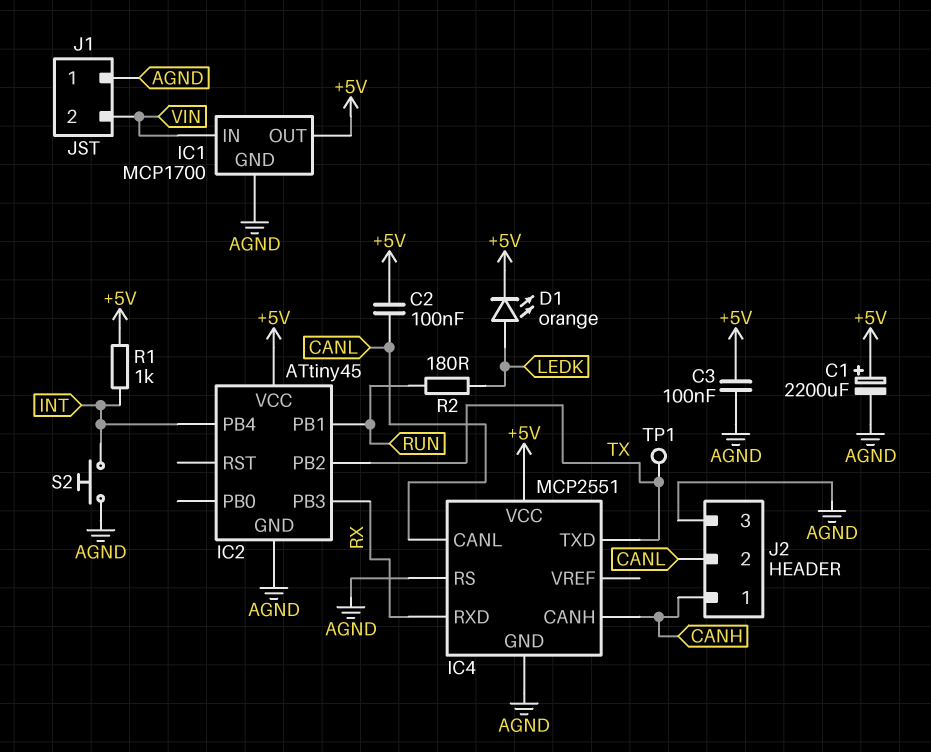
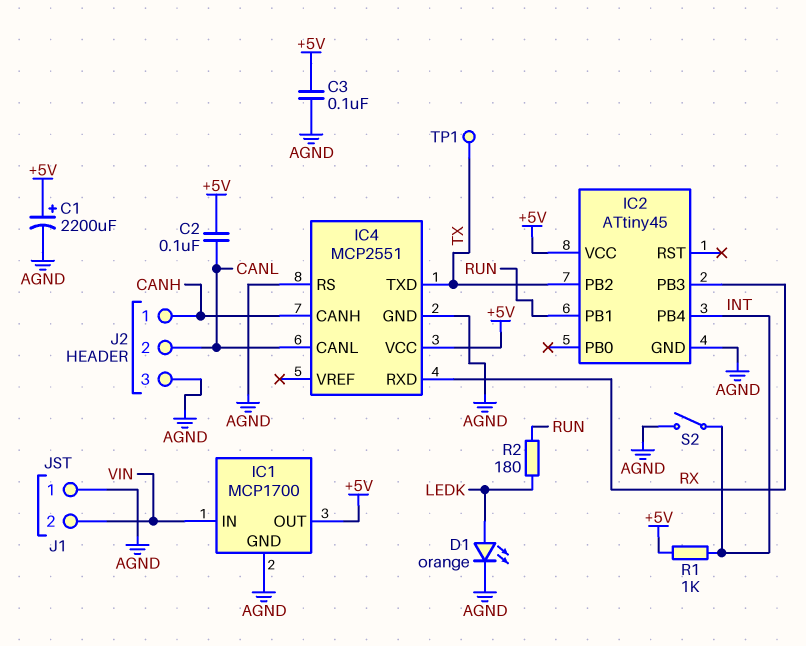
D1: LED orange (A LEDK, K +5V) -> LED orange (A LEDK, K AGND)
S2: button (AGND, INT) -> switch (AGND, INT)

